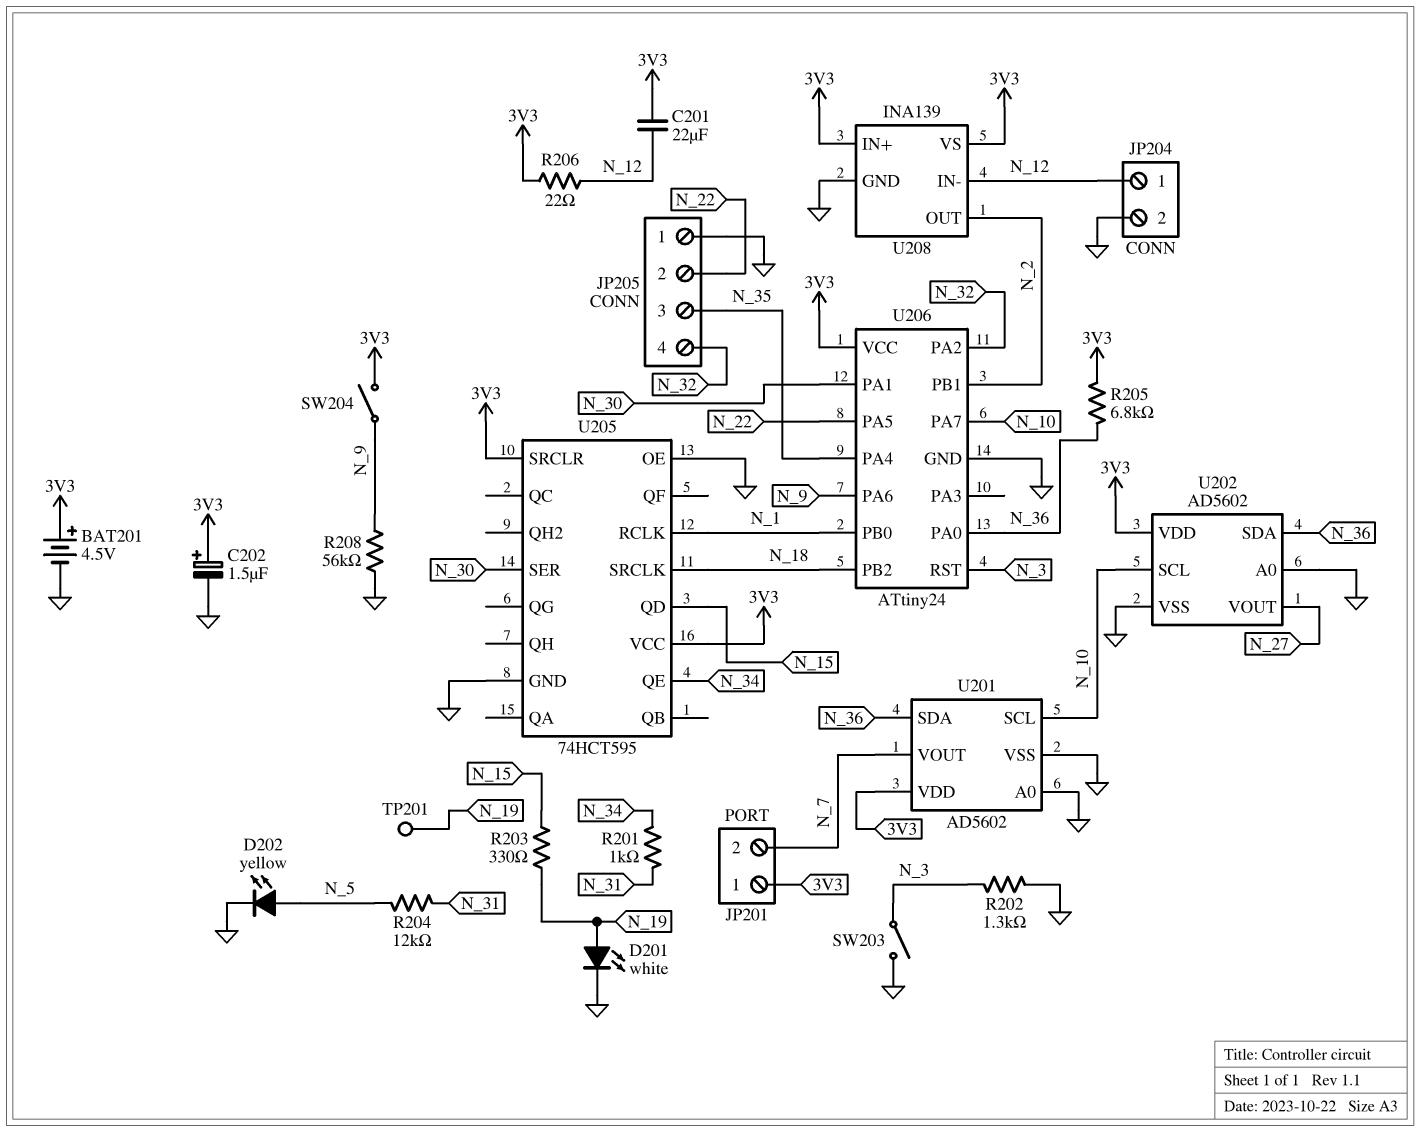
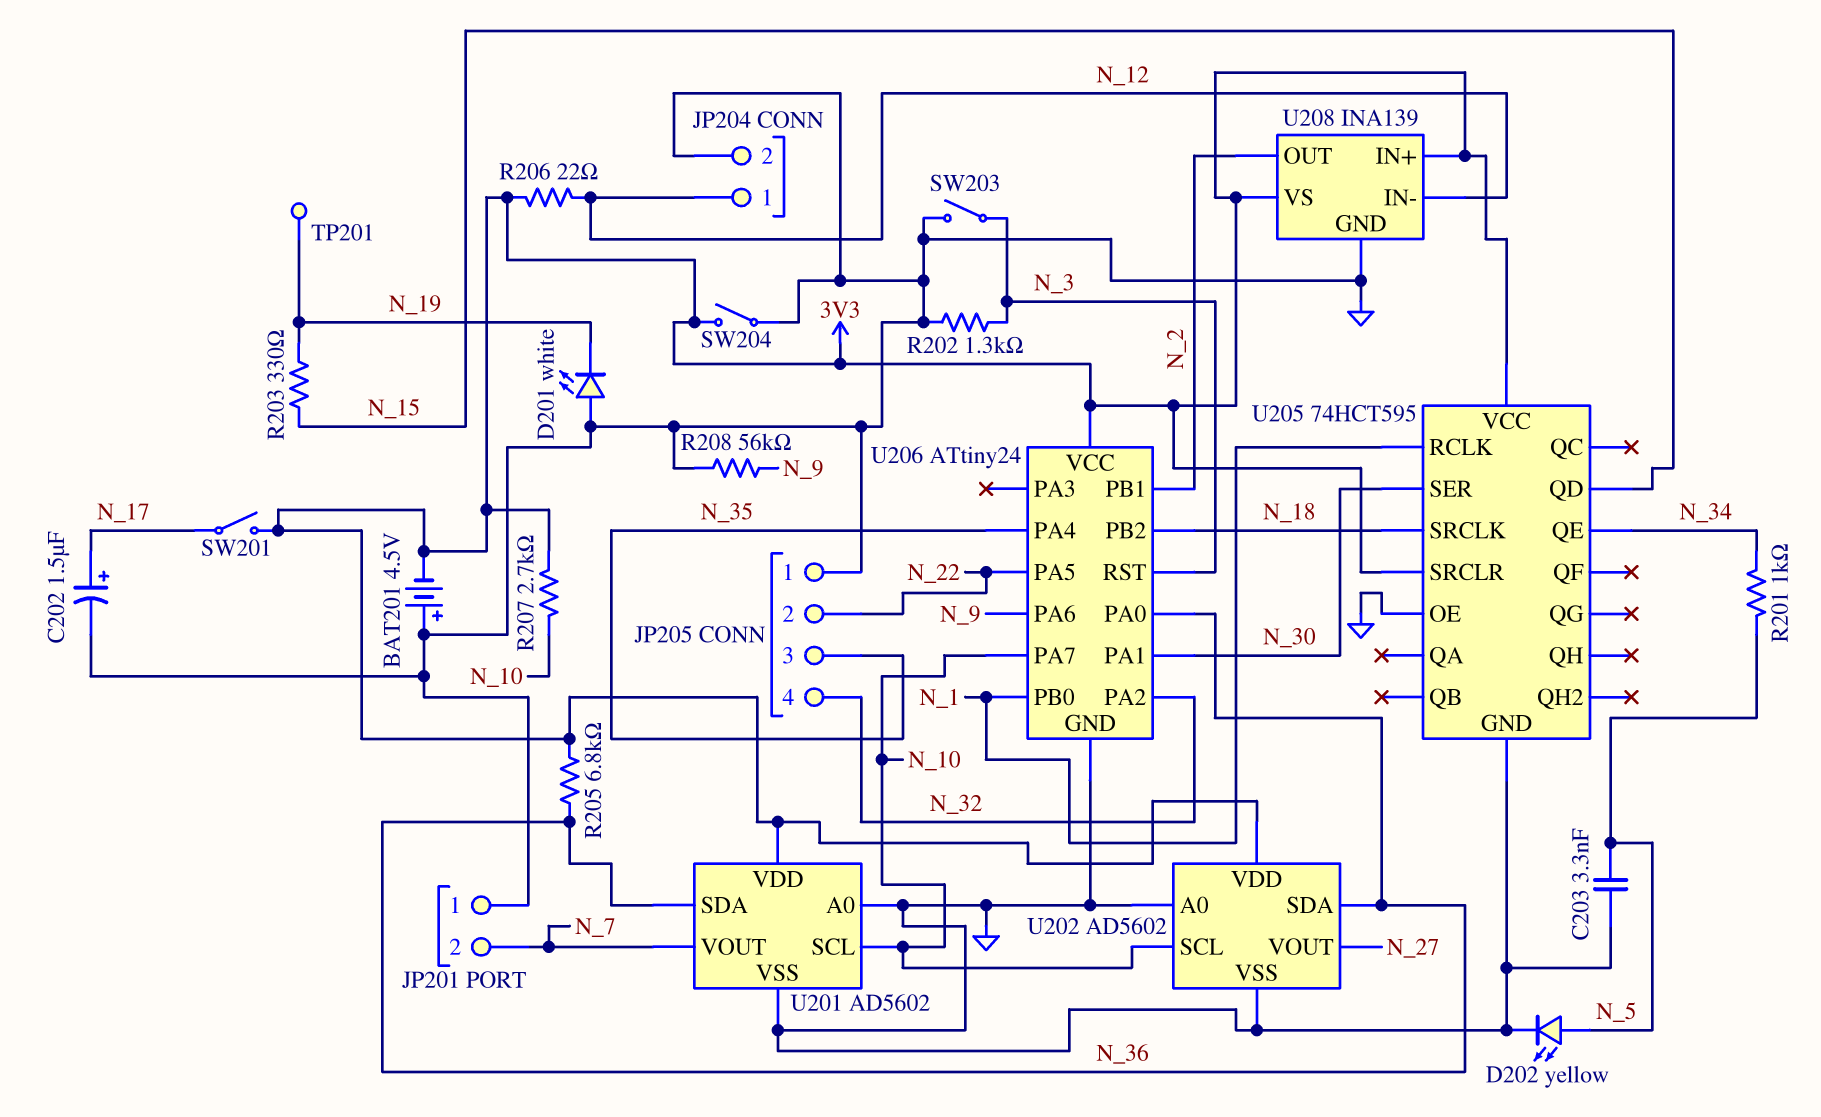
BAT201: 4.5V (plus 3V3, minus GND) -> 4.5V (plus GND, minus 3V3)
C201: 22uF (3V3, N_12) -> none
C202: 1.5uF (plus 3V3, minus GND) -> 1.5uF (plus N_17, minus GND)
C203: none -> 3.3nF (GND, N_5)
D201: LED white (A N_19, K GND) -> LED white (A GND, K N_19)
JP201 pin 1: 3V3 -> GND
R201: 1k (N_31, N_34) -> 1k (N_5, N_34)
R204: 12k (N_5, N_31) -> none
R207: none -> 2.7k (3V3, N_10)
SW201: none -> switch (3V3, N_17)
SW204: switch (3V3, N_9) -> switch (3V3, GND)

